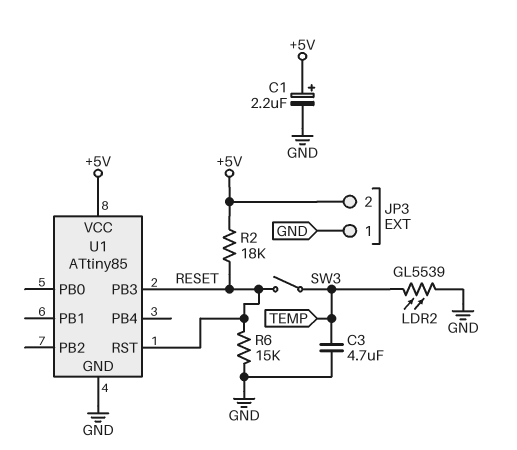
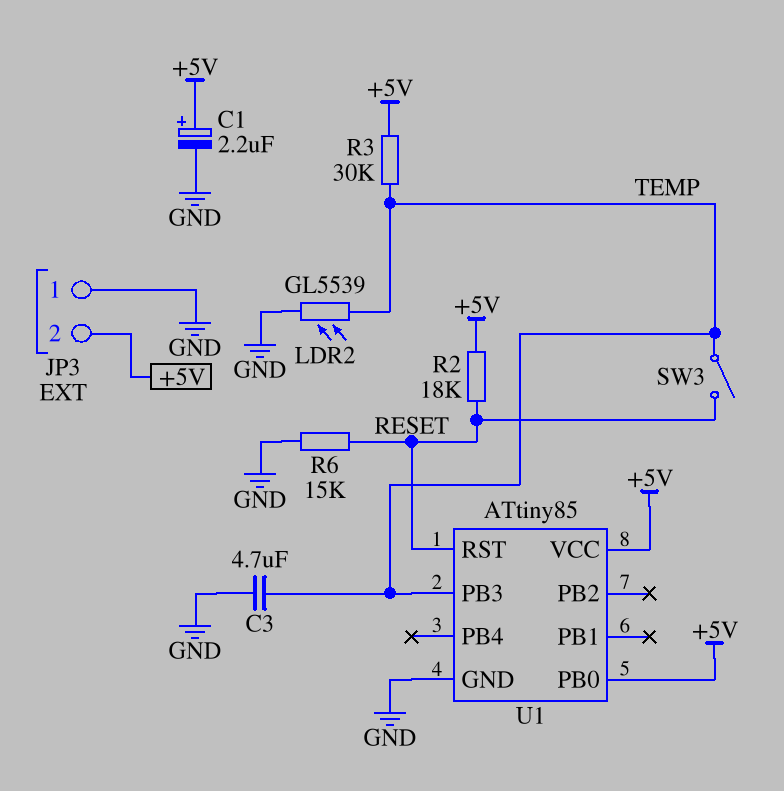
R3: none -> 30k (+5V, TEMP)
U1 pin PB0: none -> +5V
U1 pin PB3: RESET -> TEMP

